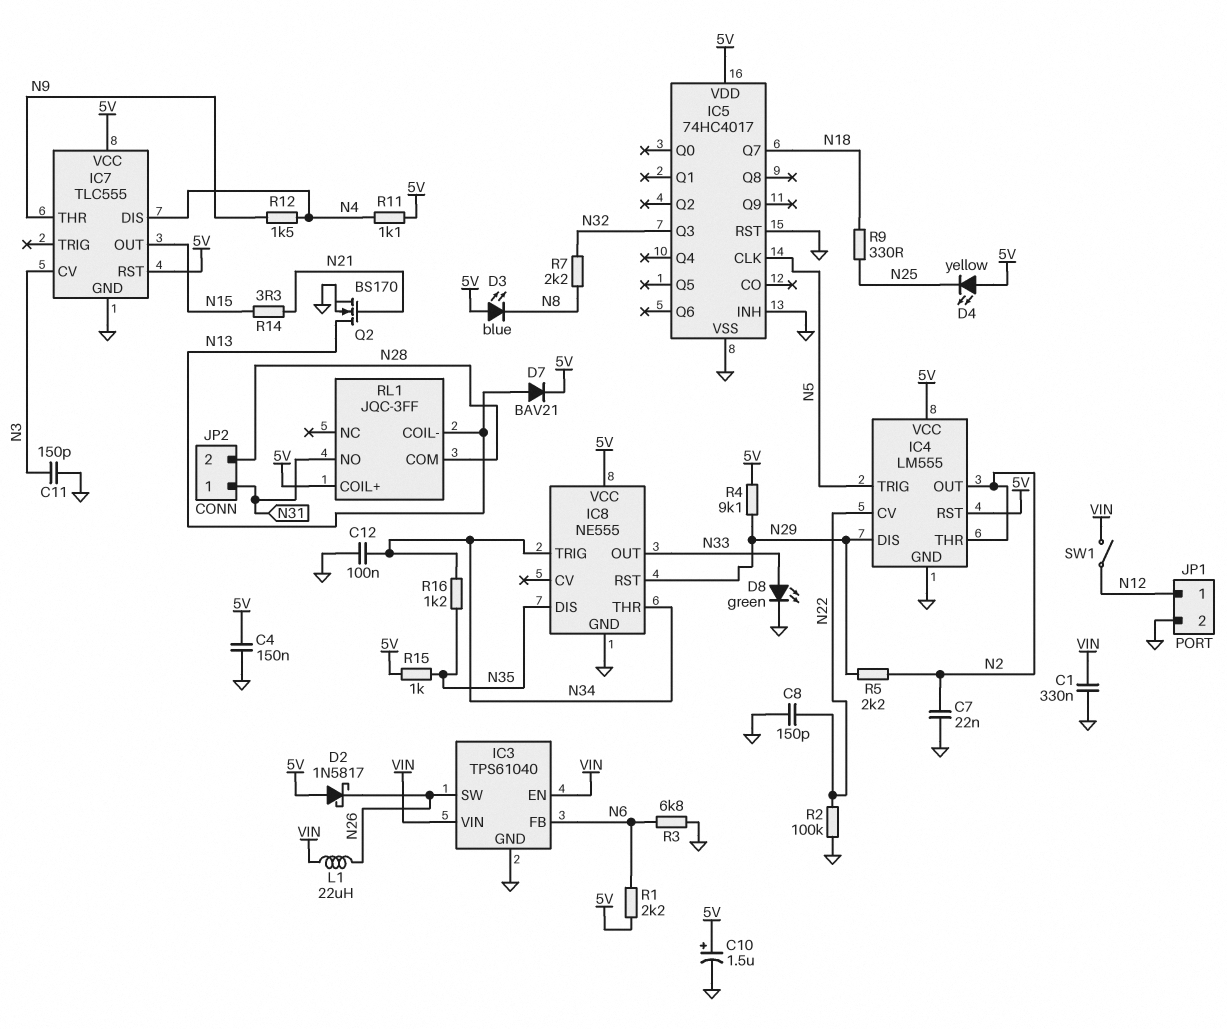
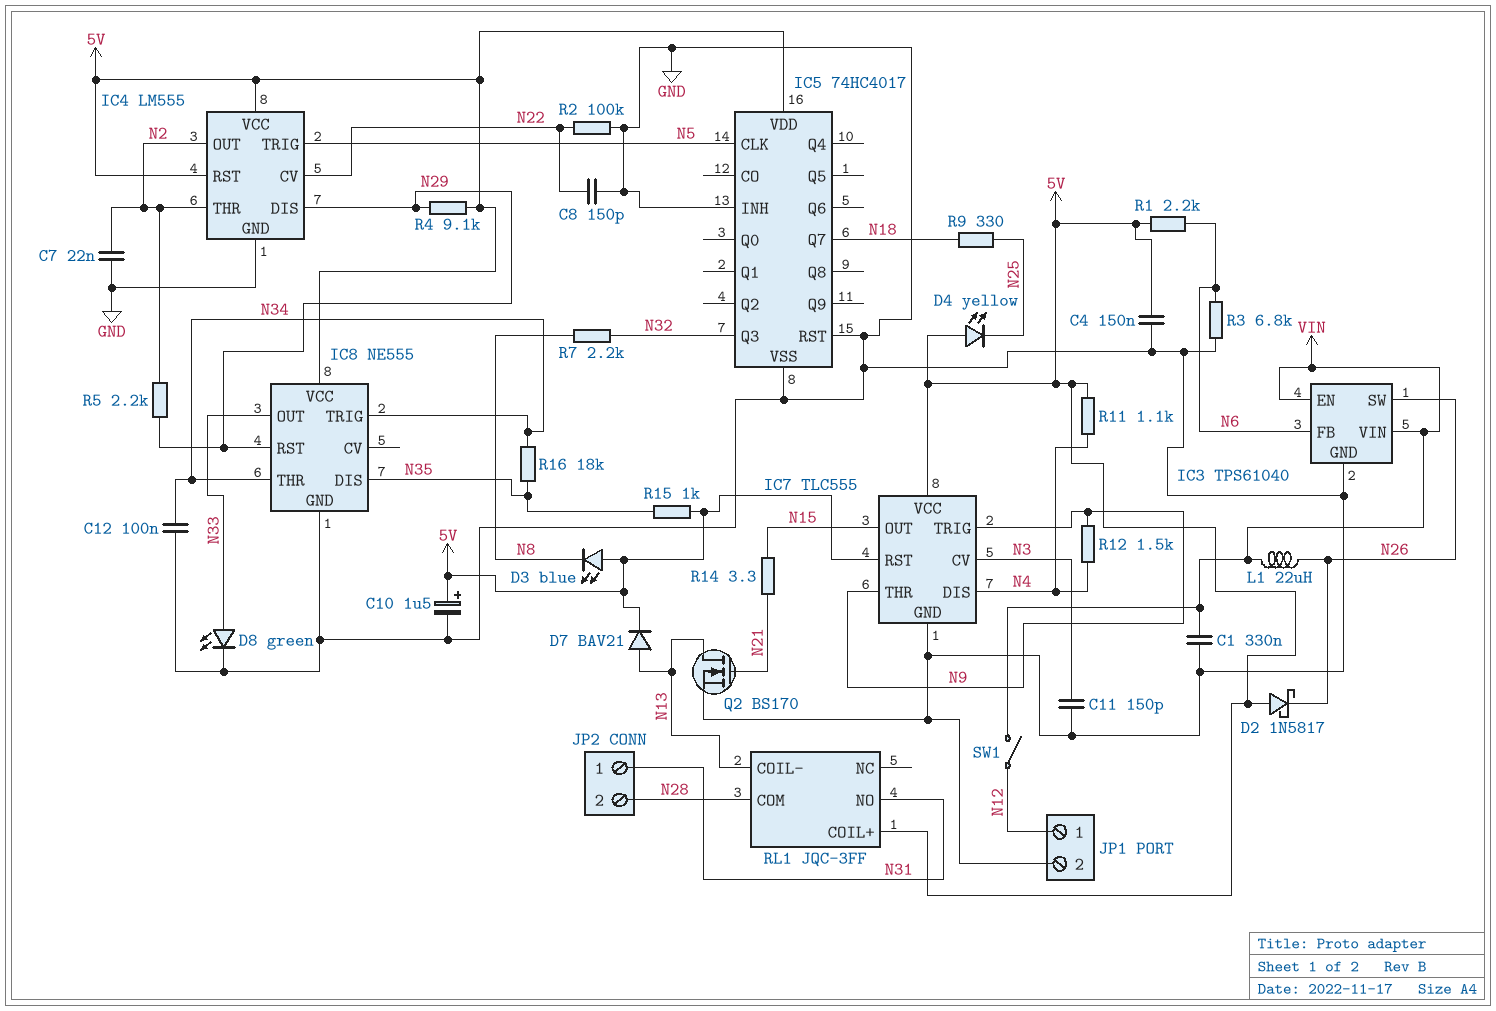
IC7 pin TRIG: none -> N9
R16: 1.2k (N34, N35) -> 18k (N34, N35)

